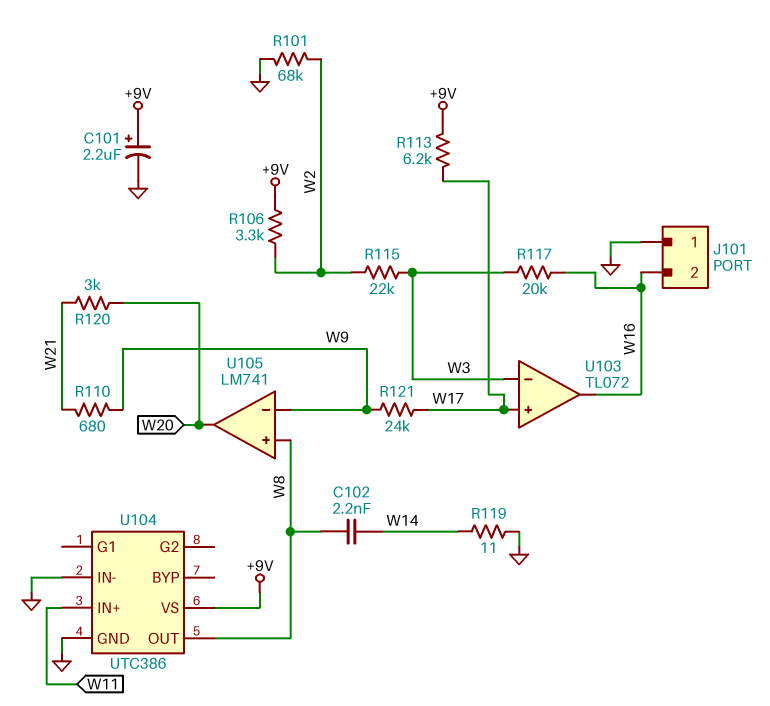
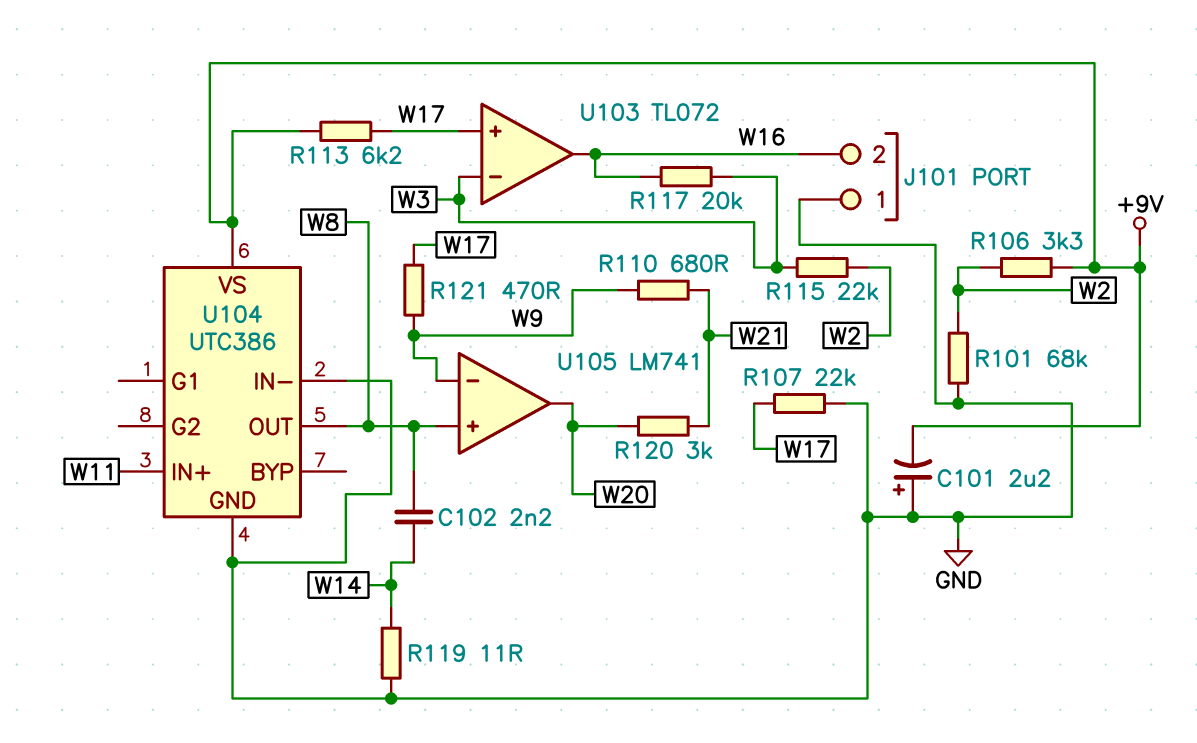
C101: 2.2uF (plus +9V, minus GND) -> 2.2uF (plus GND, minus +9V)
R107: none -> 22k (GND, W17)
R121: 24k (W9, W17) -> 470 (W9, W17)

